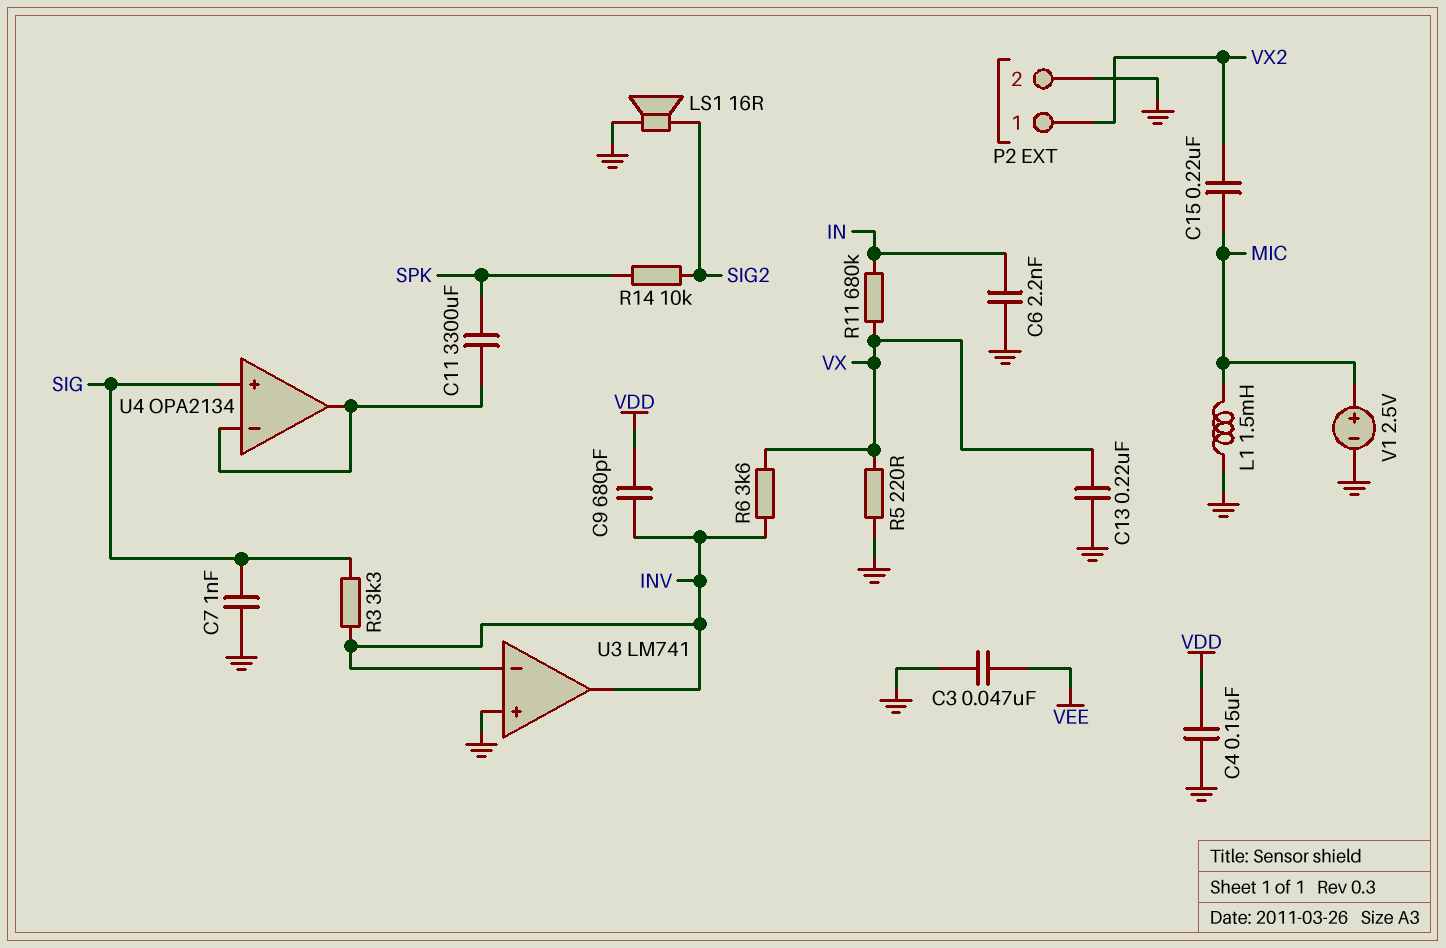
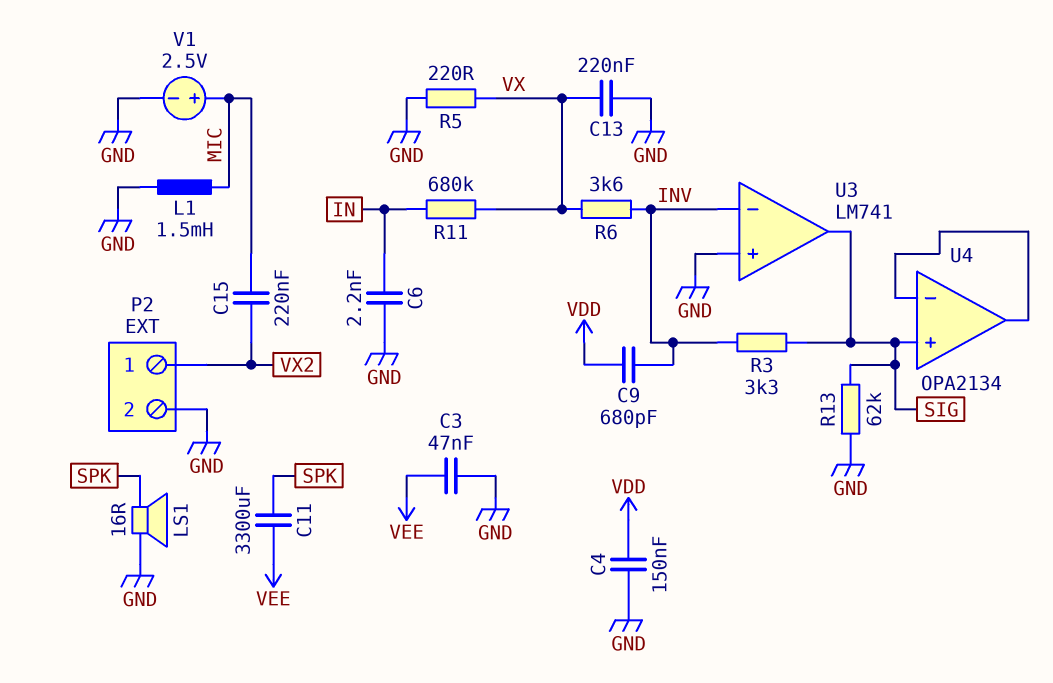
C7: 1nF (GND, SIG) -> none
C11: 3300uF (SPK, U4/in-) -> 3300uF (SPK, VEE)
LS1: speaker 16R (GND, SIG2) -> speaker 16R (GND, SPK)
R13: none -> 62k (GND, SIG)
R14: 10k (SIG2, SPK) -> none
U3 pin out: INV -> SIG

